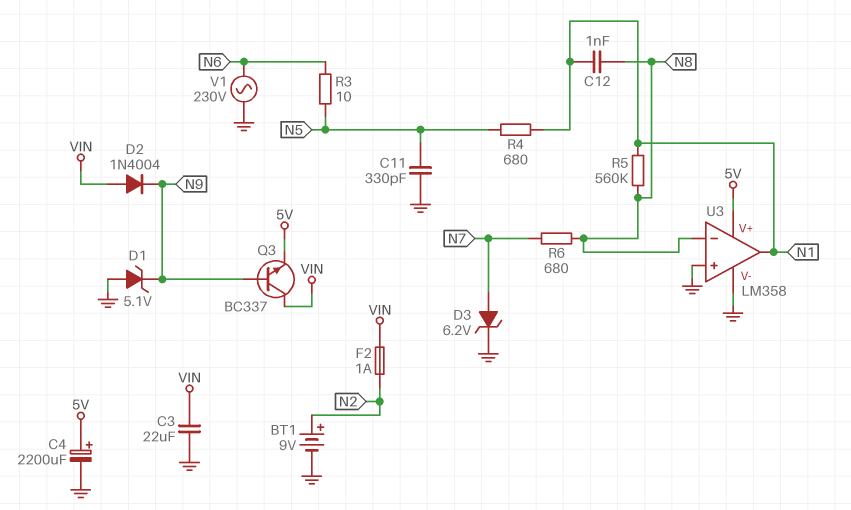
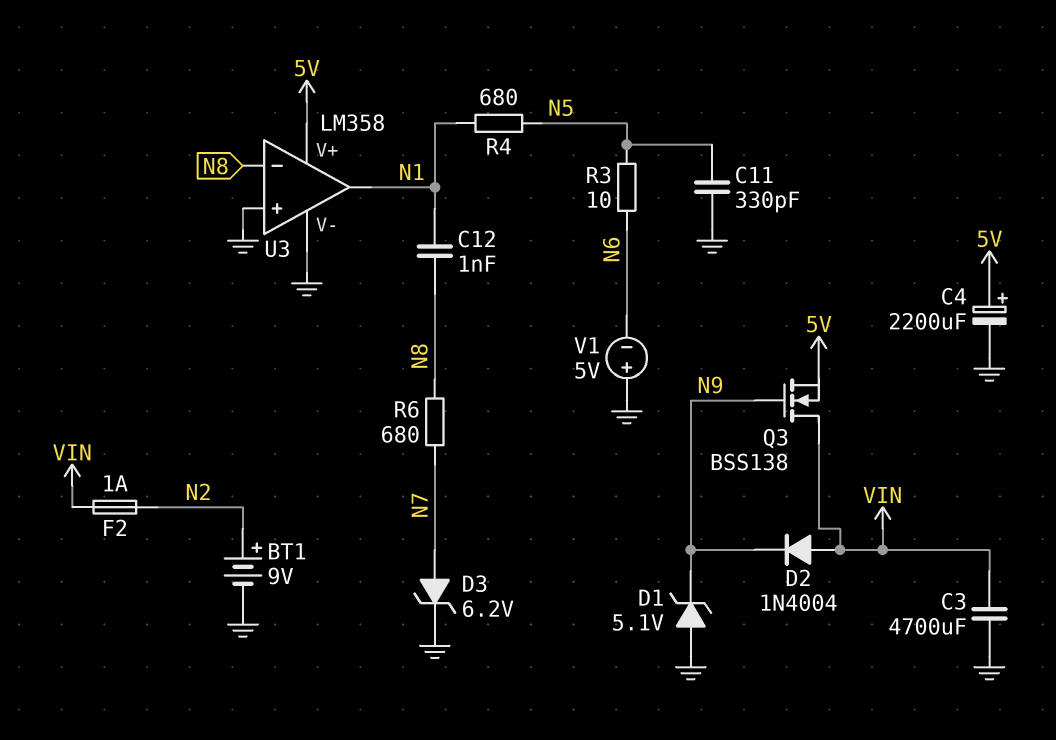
C3: 22uF (GND, VIN) -> 4700uF (GND, VIN)
Q3: NPN BC337 (B N9, C VIN, E 5V) -> NMOS BSS138 (G N9, D VIN, S 5V)
R5: 560k (N1, N8) -> none
V1: AC 230V (GND, N6) -> 5V (plus GND, minus N6)

